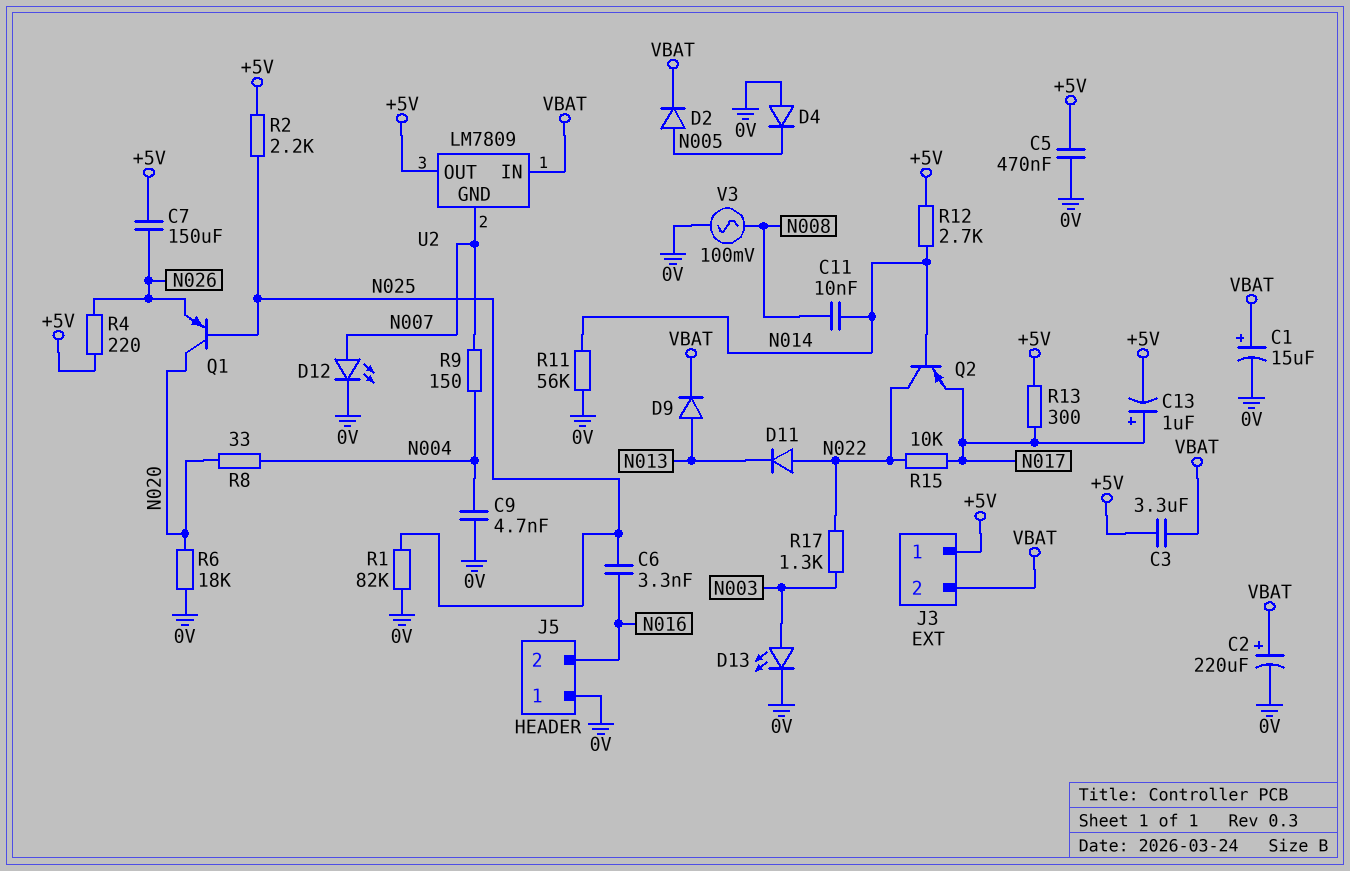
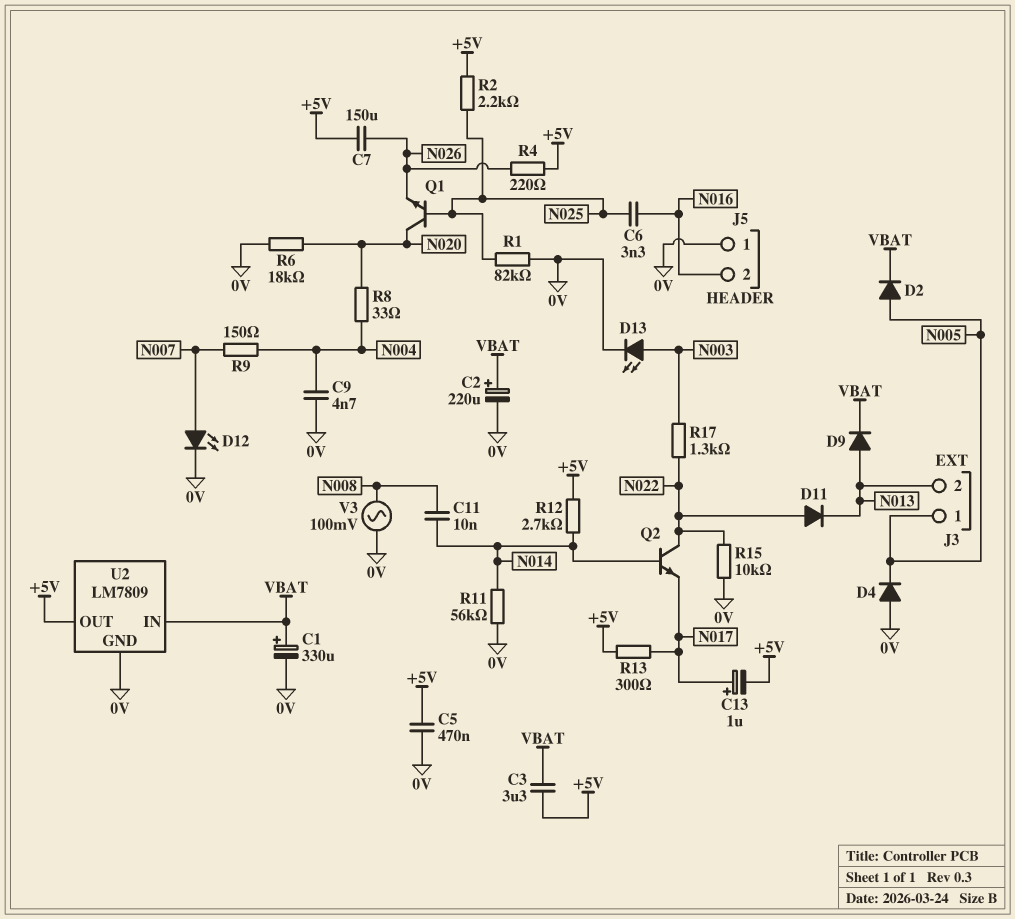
C1: 15uF (plus VBAT, minus 0V) -> 330uF (plus VBAT, minus 0V)
J3 pin 1: +5V -> N005
J3 pin 2: VBAT -> N013
Q1: PNP (B N025, C N020, E N026) -> NPN (B N025, C N020, E N026)
Q2: PNP (B N014, C N022, E N017) -> NPN (B N014, C N022, E N017)
R15: 10k (N017, N022) -> 10k (0V, N022)
U2 pin GND: N007 -> 0V

